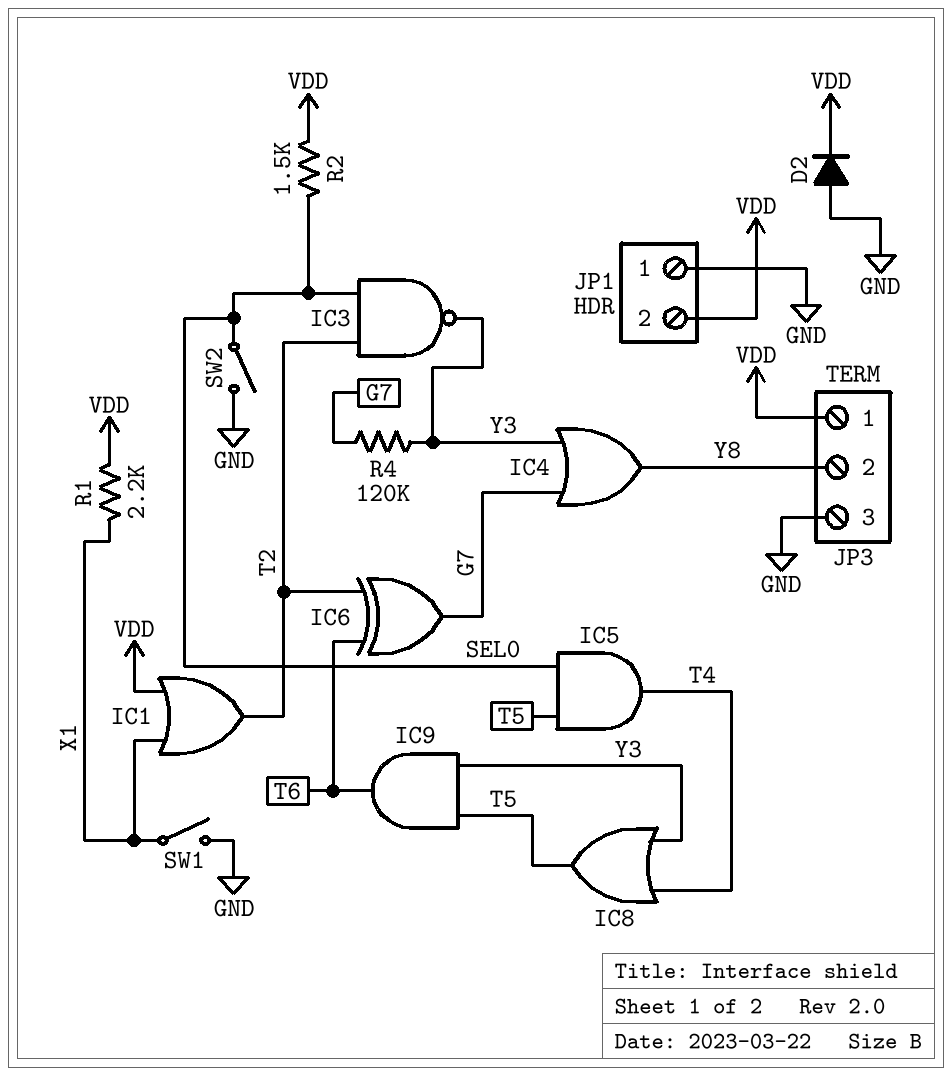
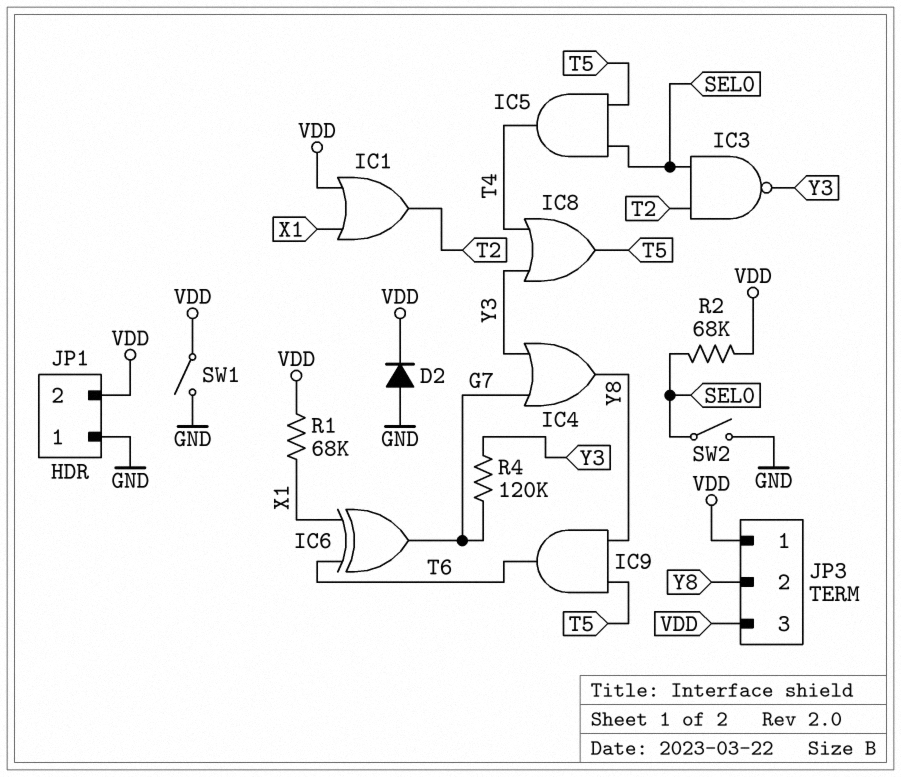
IC6: XOR (in T2, in T6, out G7) -> XOR (in T6, in X1, out G7)
IC9: AND (in T5, in Y3, out T6) -> AND (in T5, in Y8, out T6)
JP3 pin 3: GND -> VDD
R1: 2.2k (VDD, X1) -> 68k (VDD, X1)
R2: 1.5k (SEL0, VDD) -> 68k (SEL0, VDD)
SW1: switch (GND, X1) -> switch (GND, VDD)

